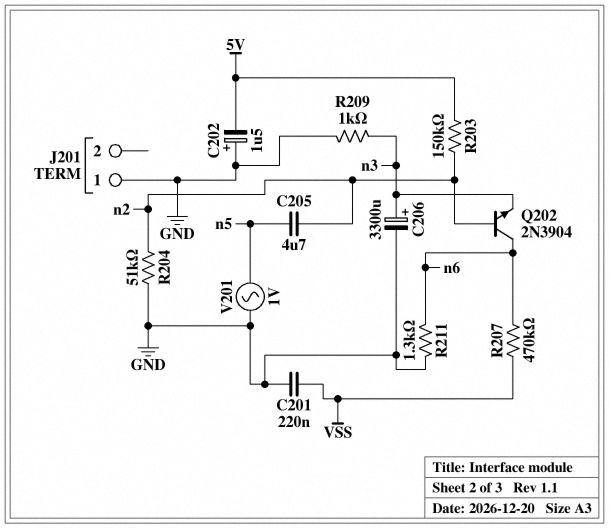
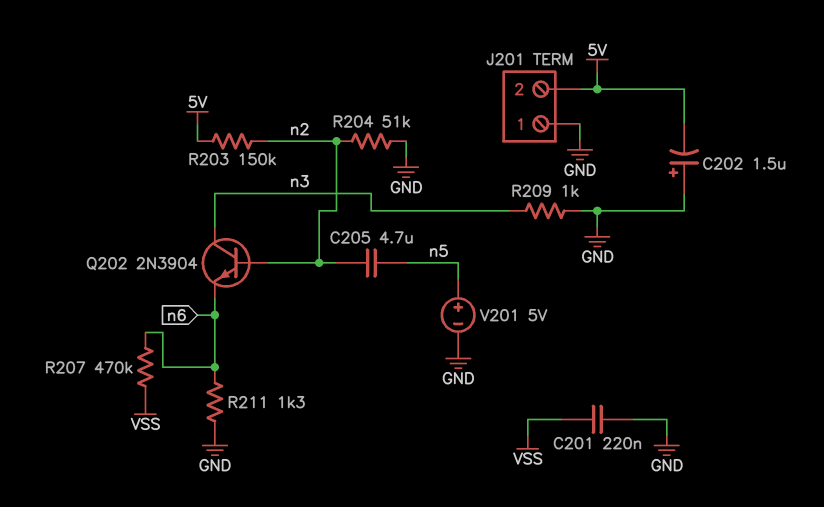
C206: 3300uF (plus n3, minus GND) -> none
J201 pin 2: none -> 5V
Q202: NPN 2N3904 (B n2, C n6, E n3) -> NPN 2N3904 (B n2, C n3, E n6)
V201: AC 1V (GND, n5) -> 5V (plus n5, minus GND)

